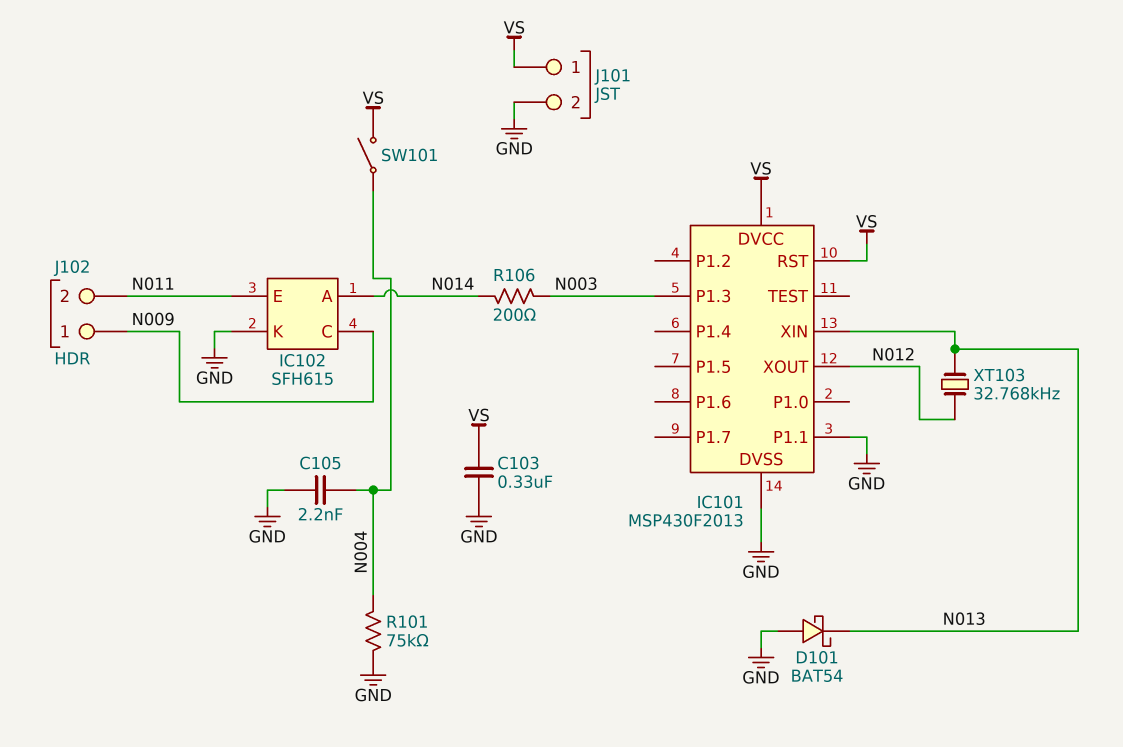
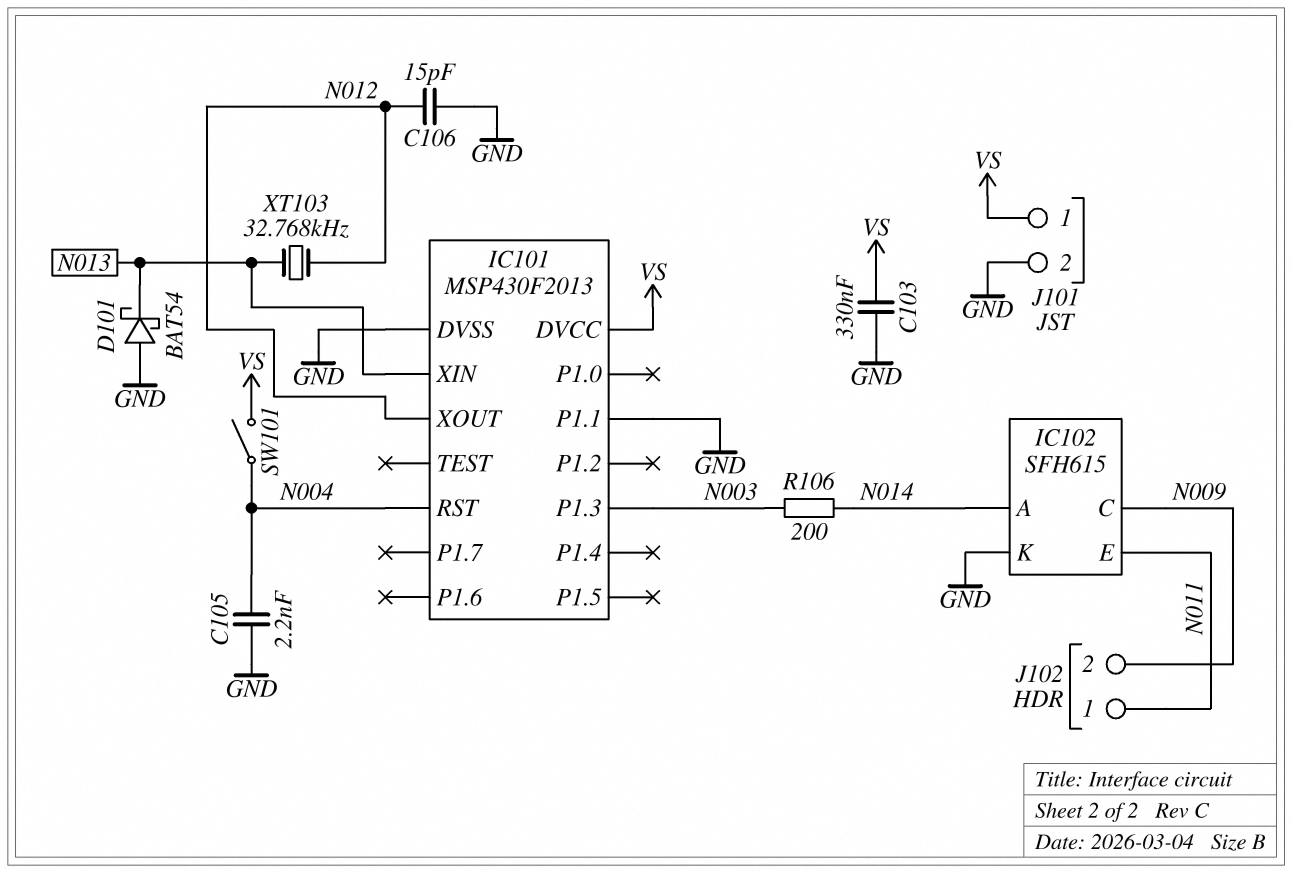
C106: none -> 15pF (GND, N012)
IC101 pin RST: VS -> N004
J102 pin 1: N009 -> N011
J102 pin 2: N011 -> N009
R101: 75k (GND, N004) -> none

